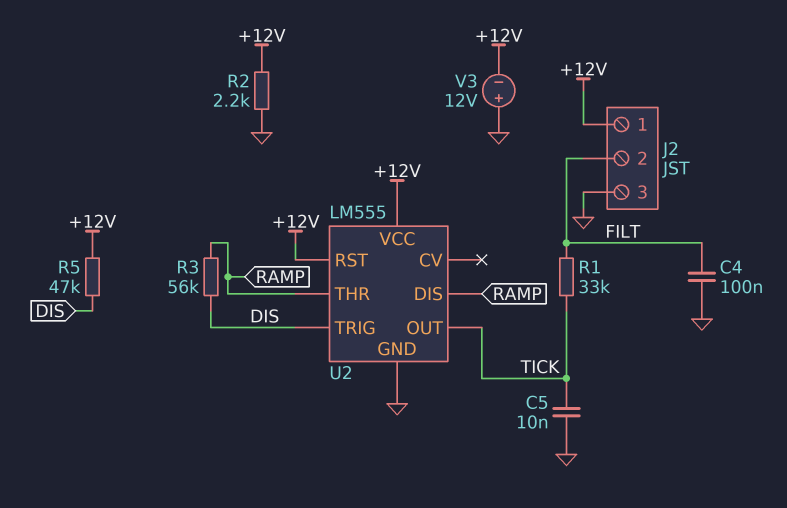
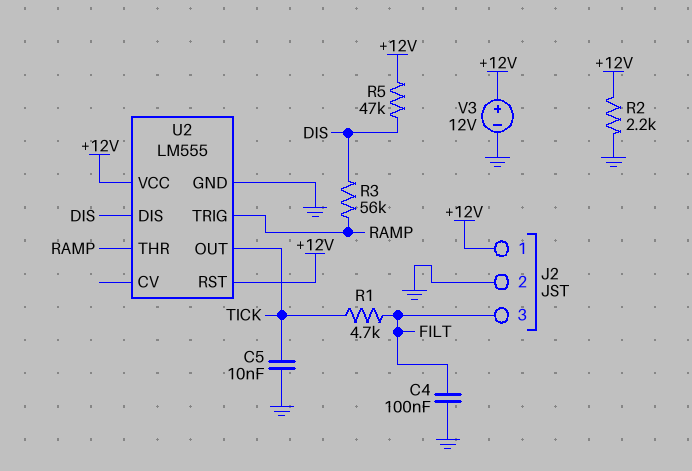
J2 pin 2: FILT -> GND
J2 pin 3: GND -> FILT
R1: 33k (FILT, TICK) -> 4.7k (FILT, TICK)
U2 pin DIS: RAMP -> DIS
U2 pin TRIG: DIS -> RAMP
V3: 12V (plus GND, minus +12V) -> 12V (plus +12V, minus GND)

